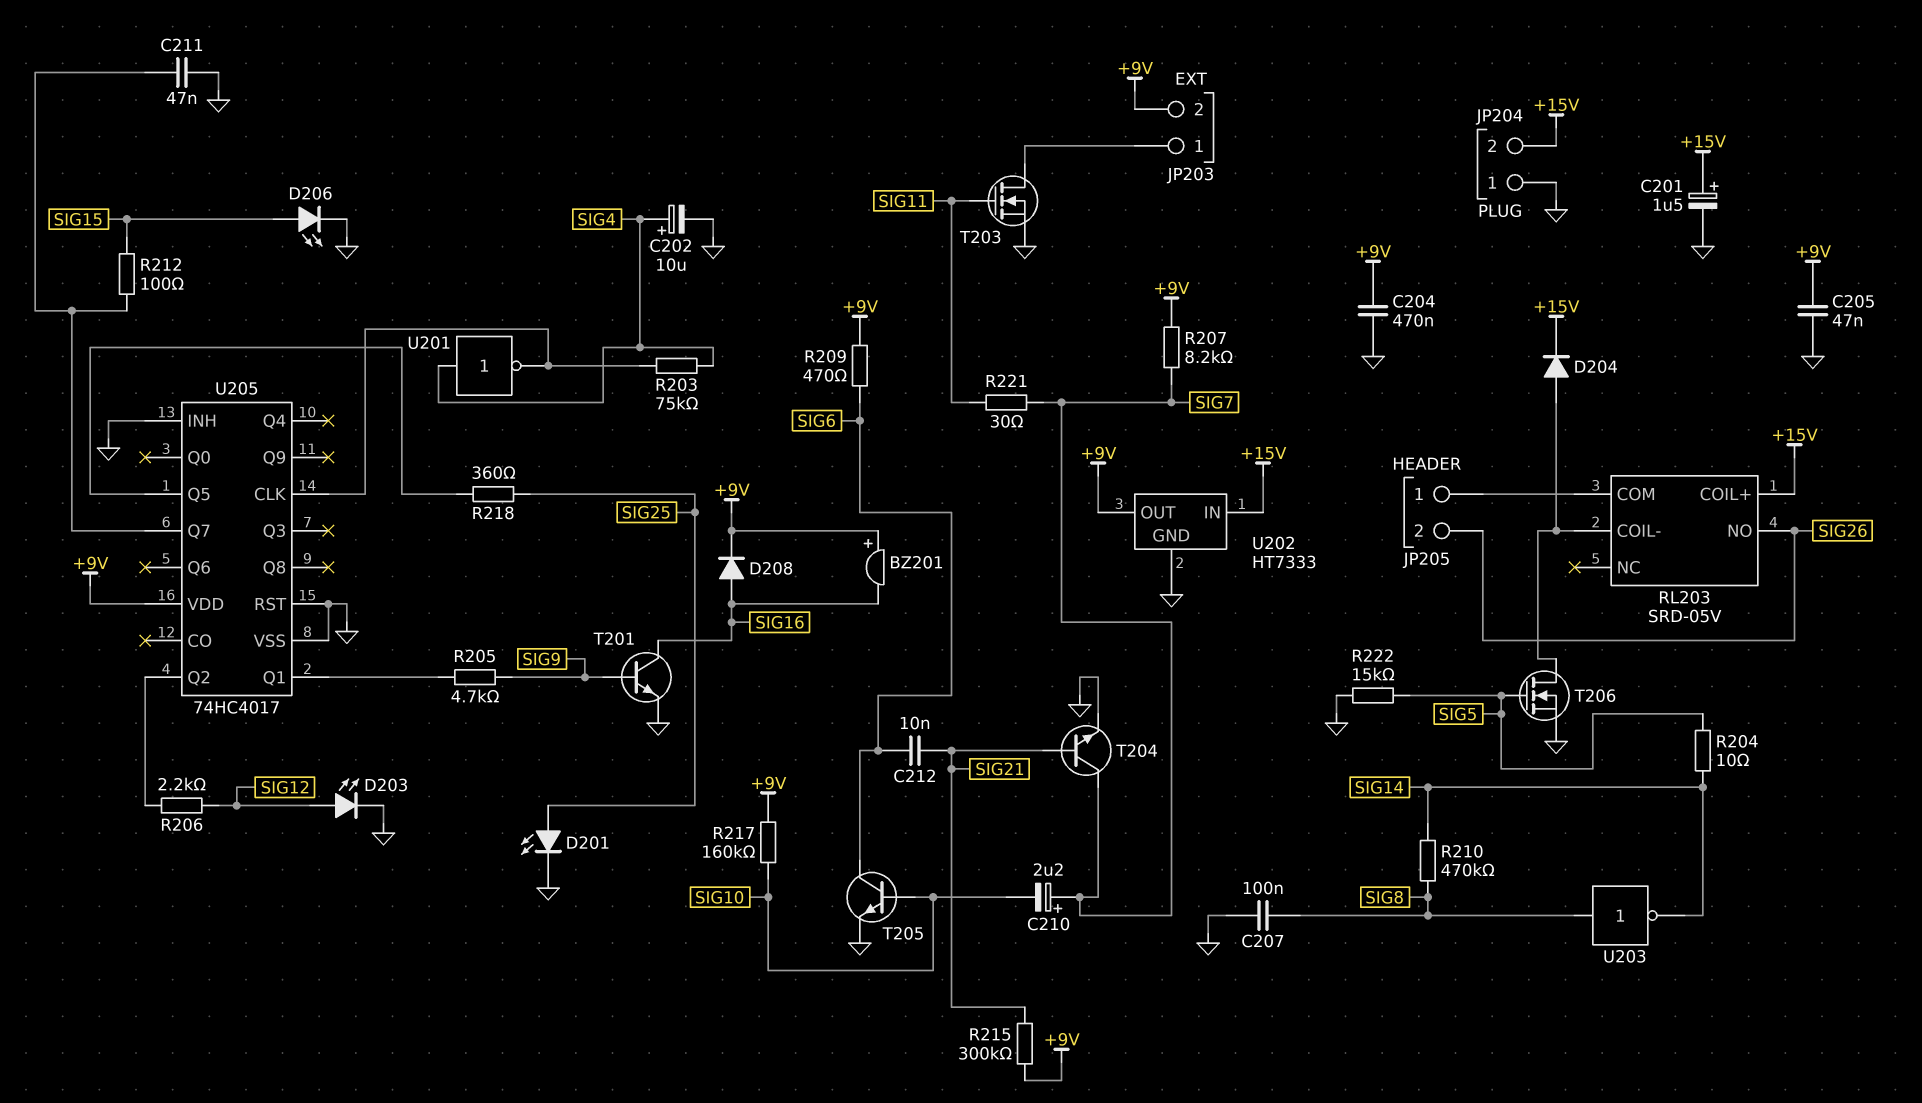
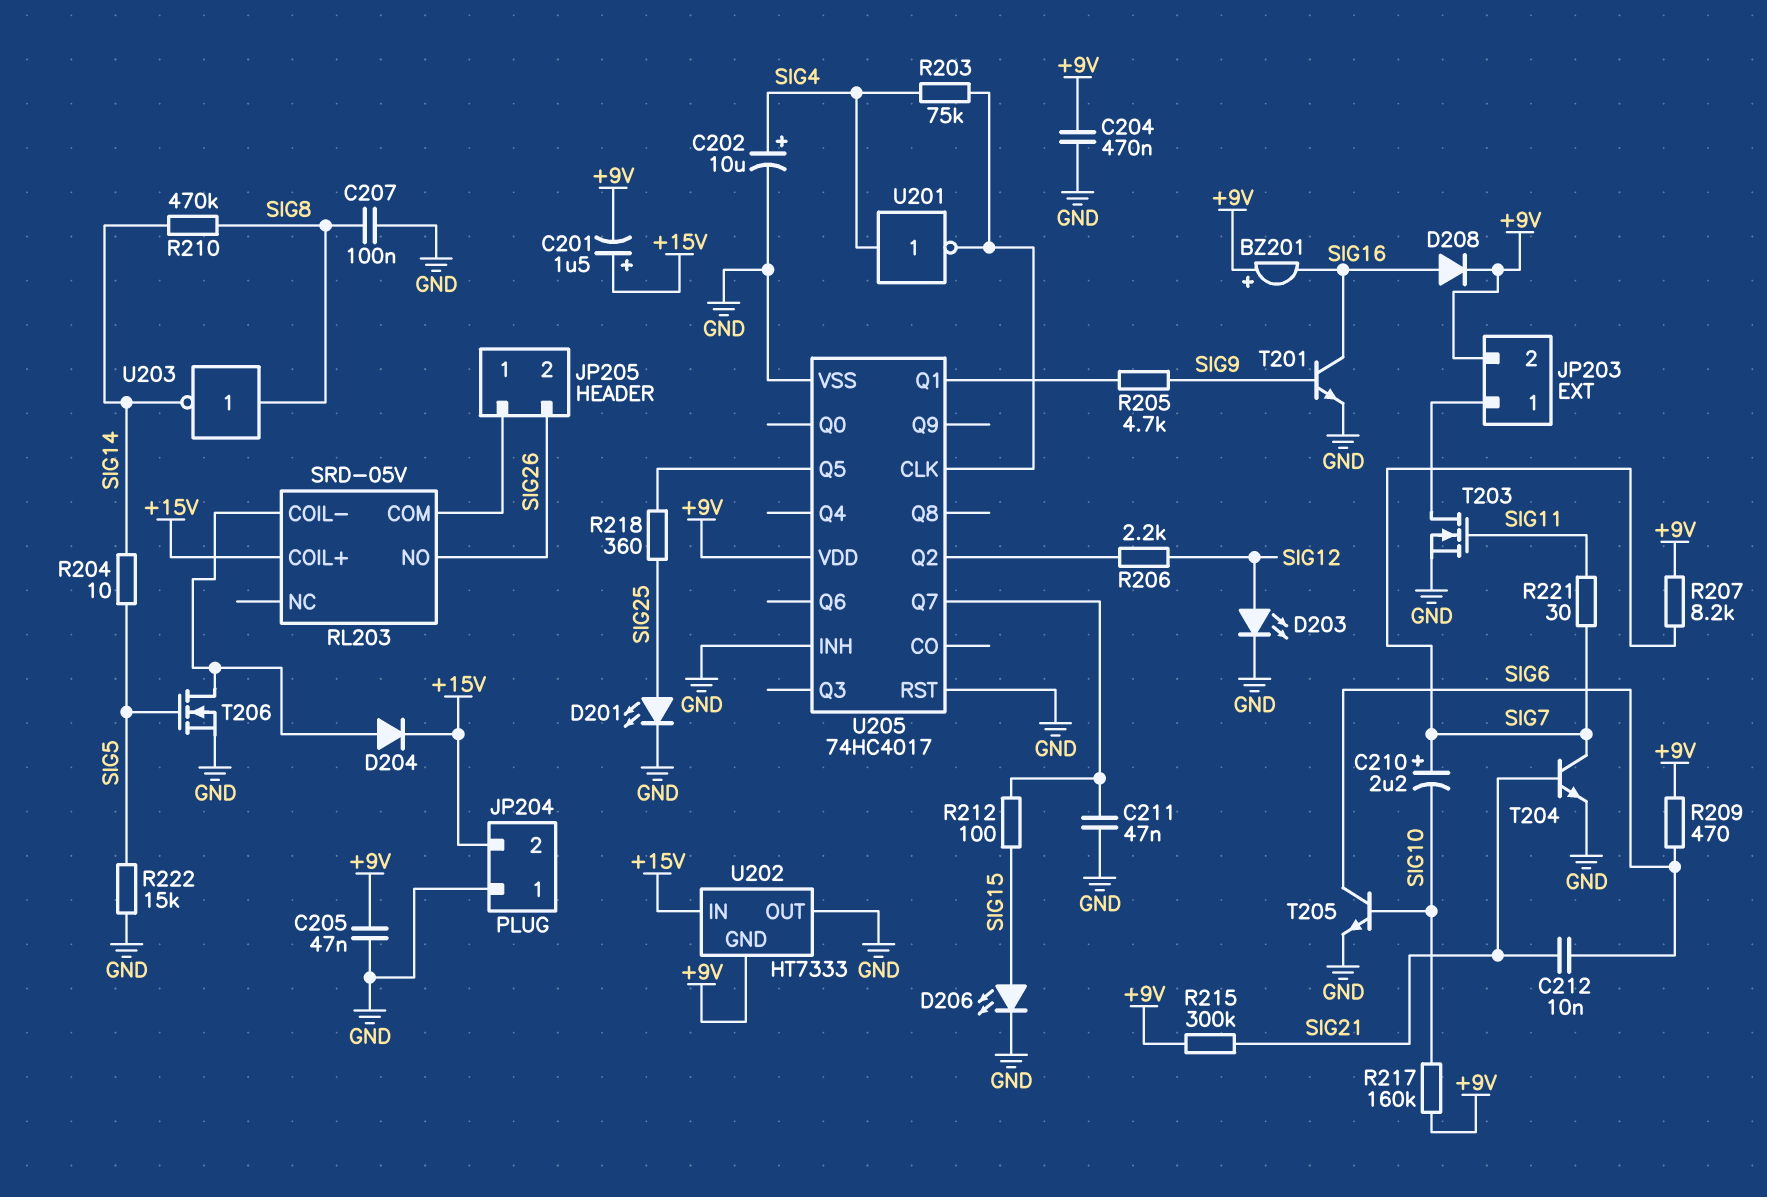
C201: 1.5uF (plus +15V, minus GND) -> 1.5uF (plus +15V, minus +9V)
U202 pin GND: GND -> +9V
U202 pin OUT: +9V -> GND

